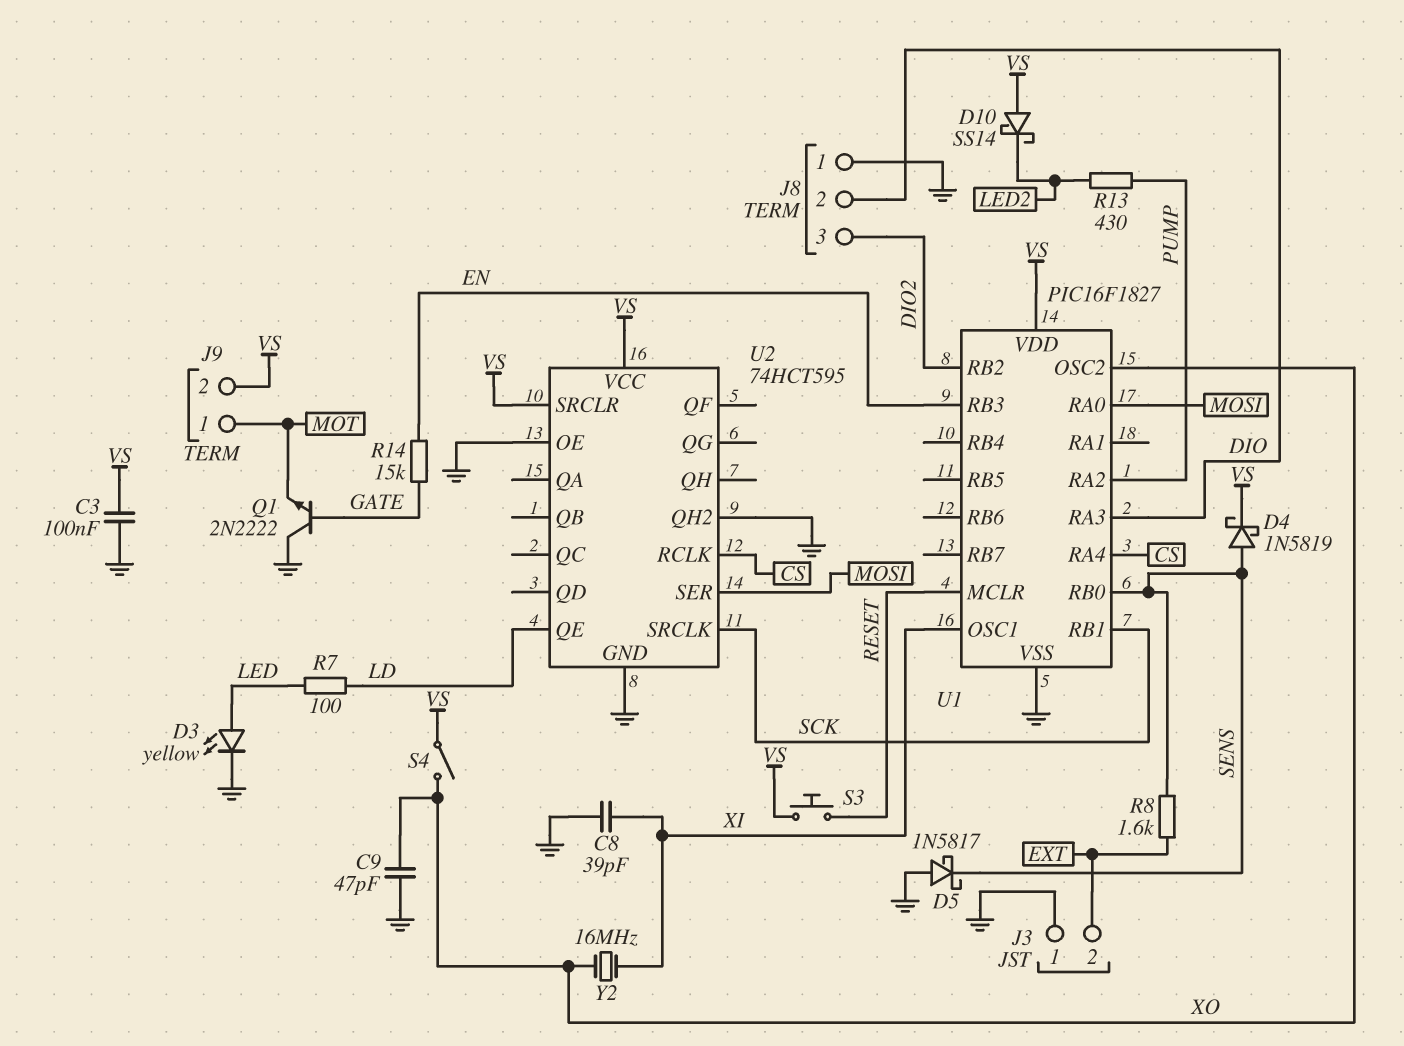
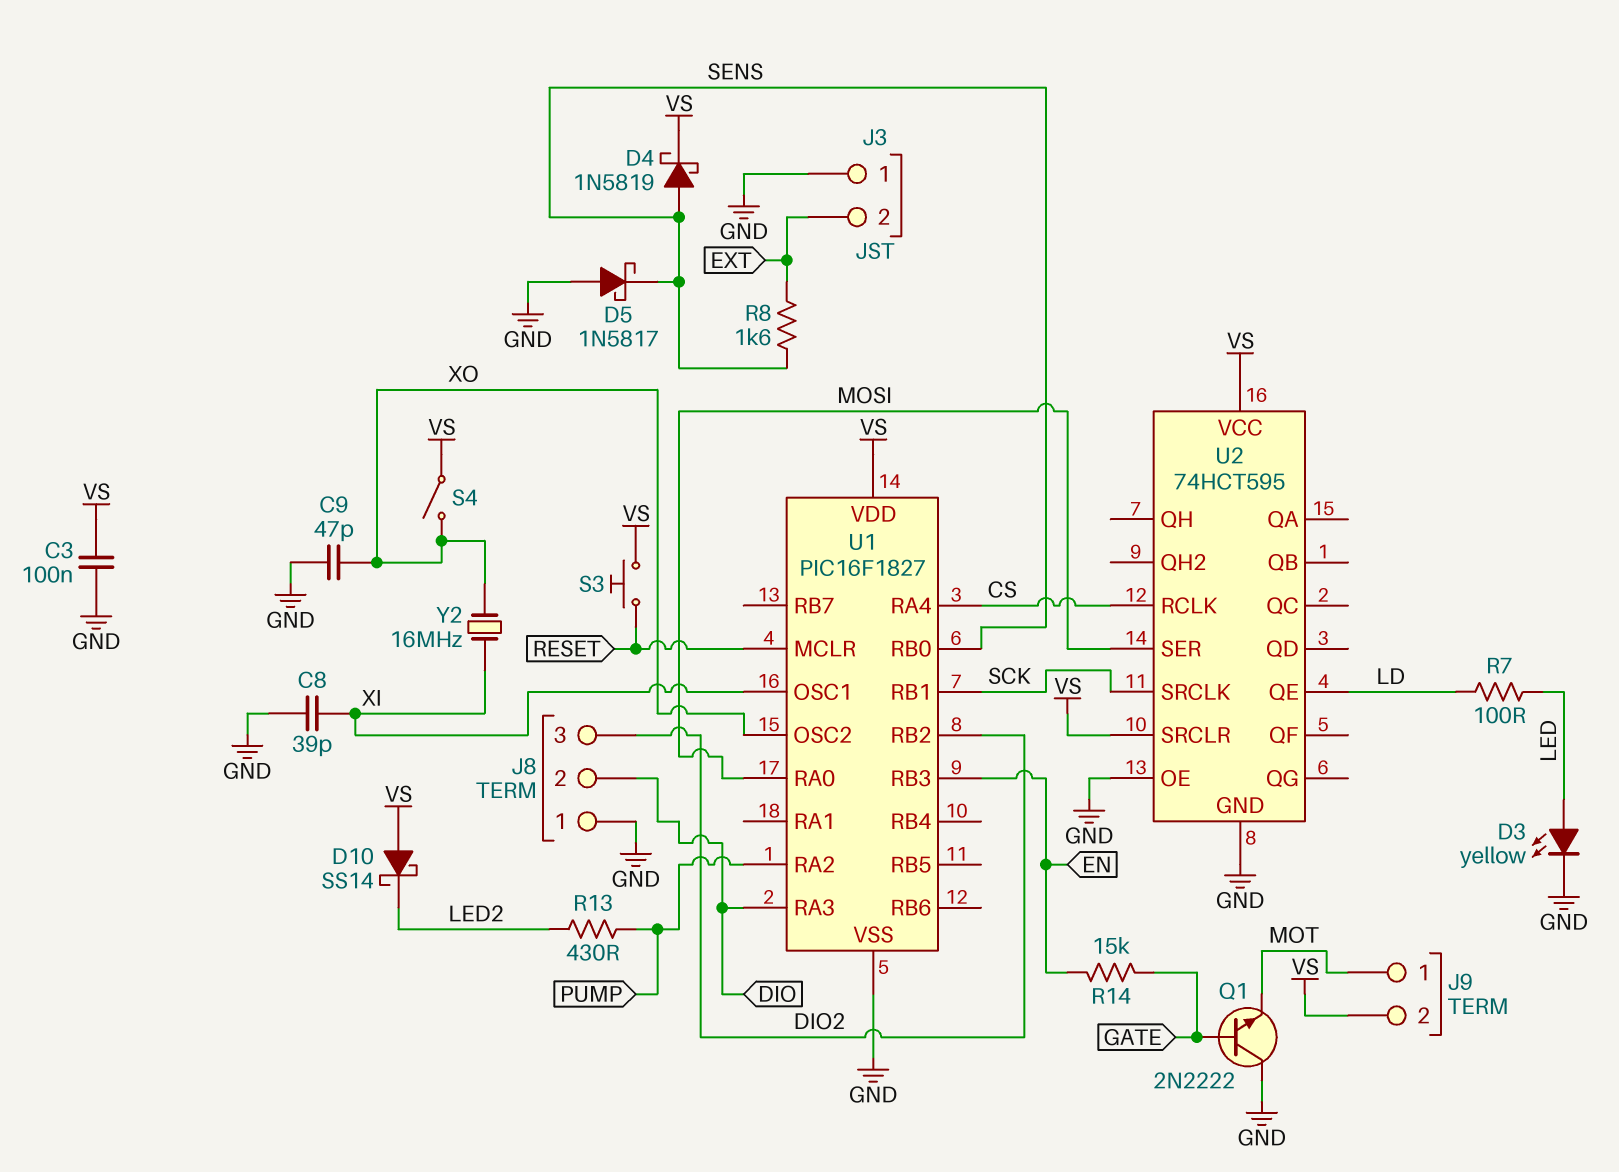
U2 pin QH2: GND -> none

